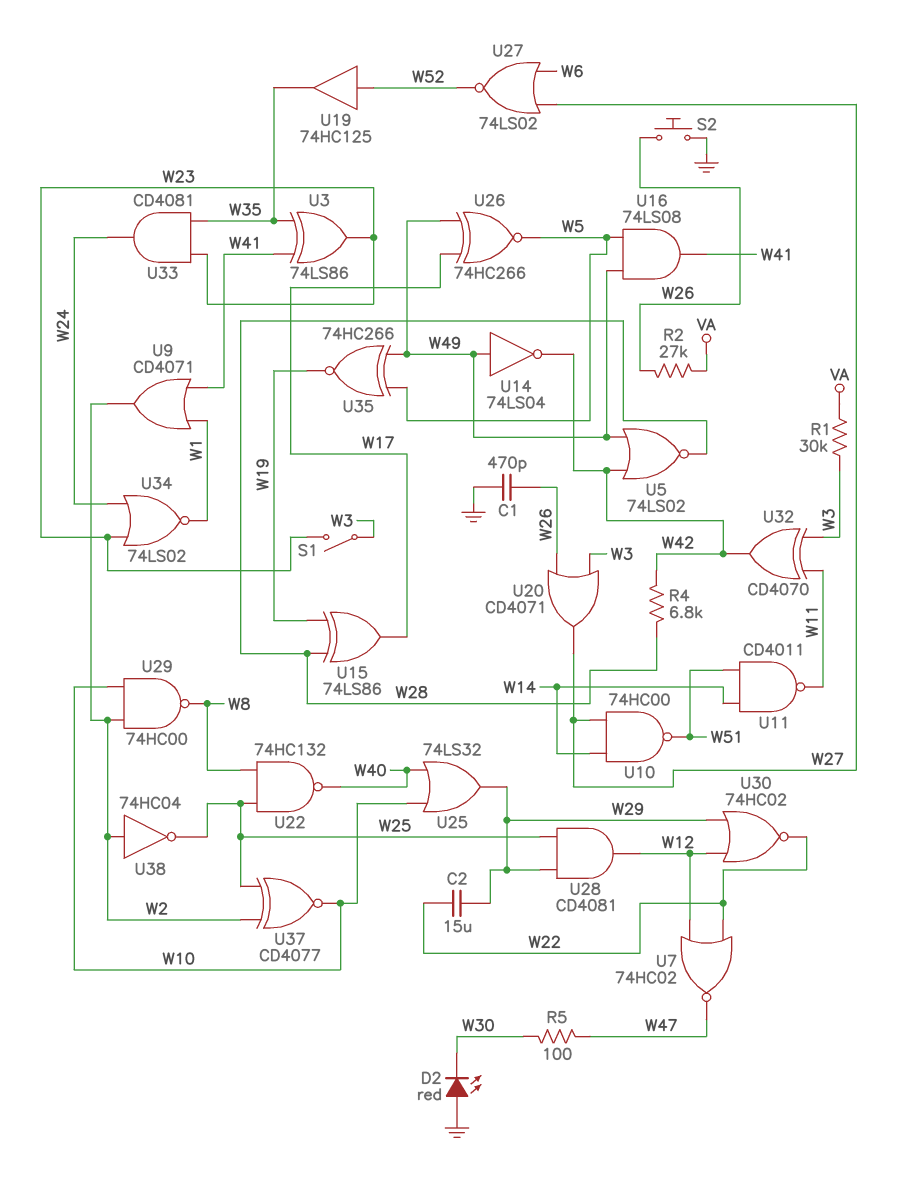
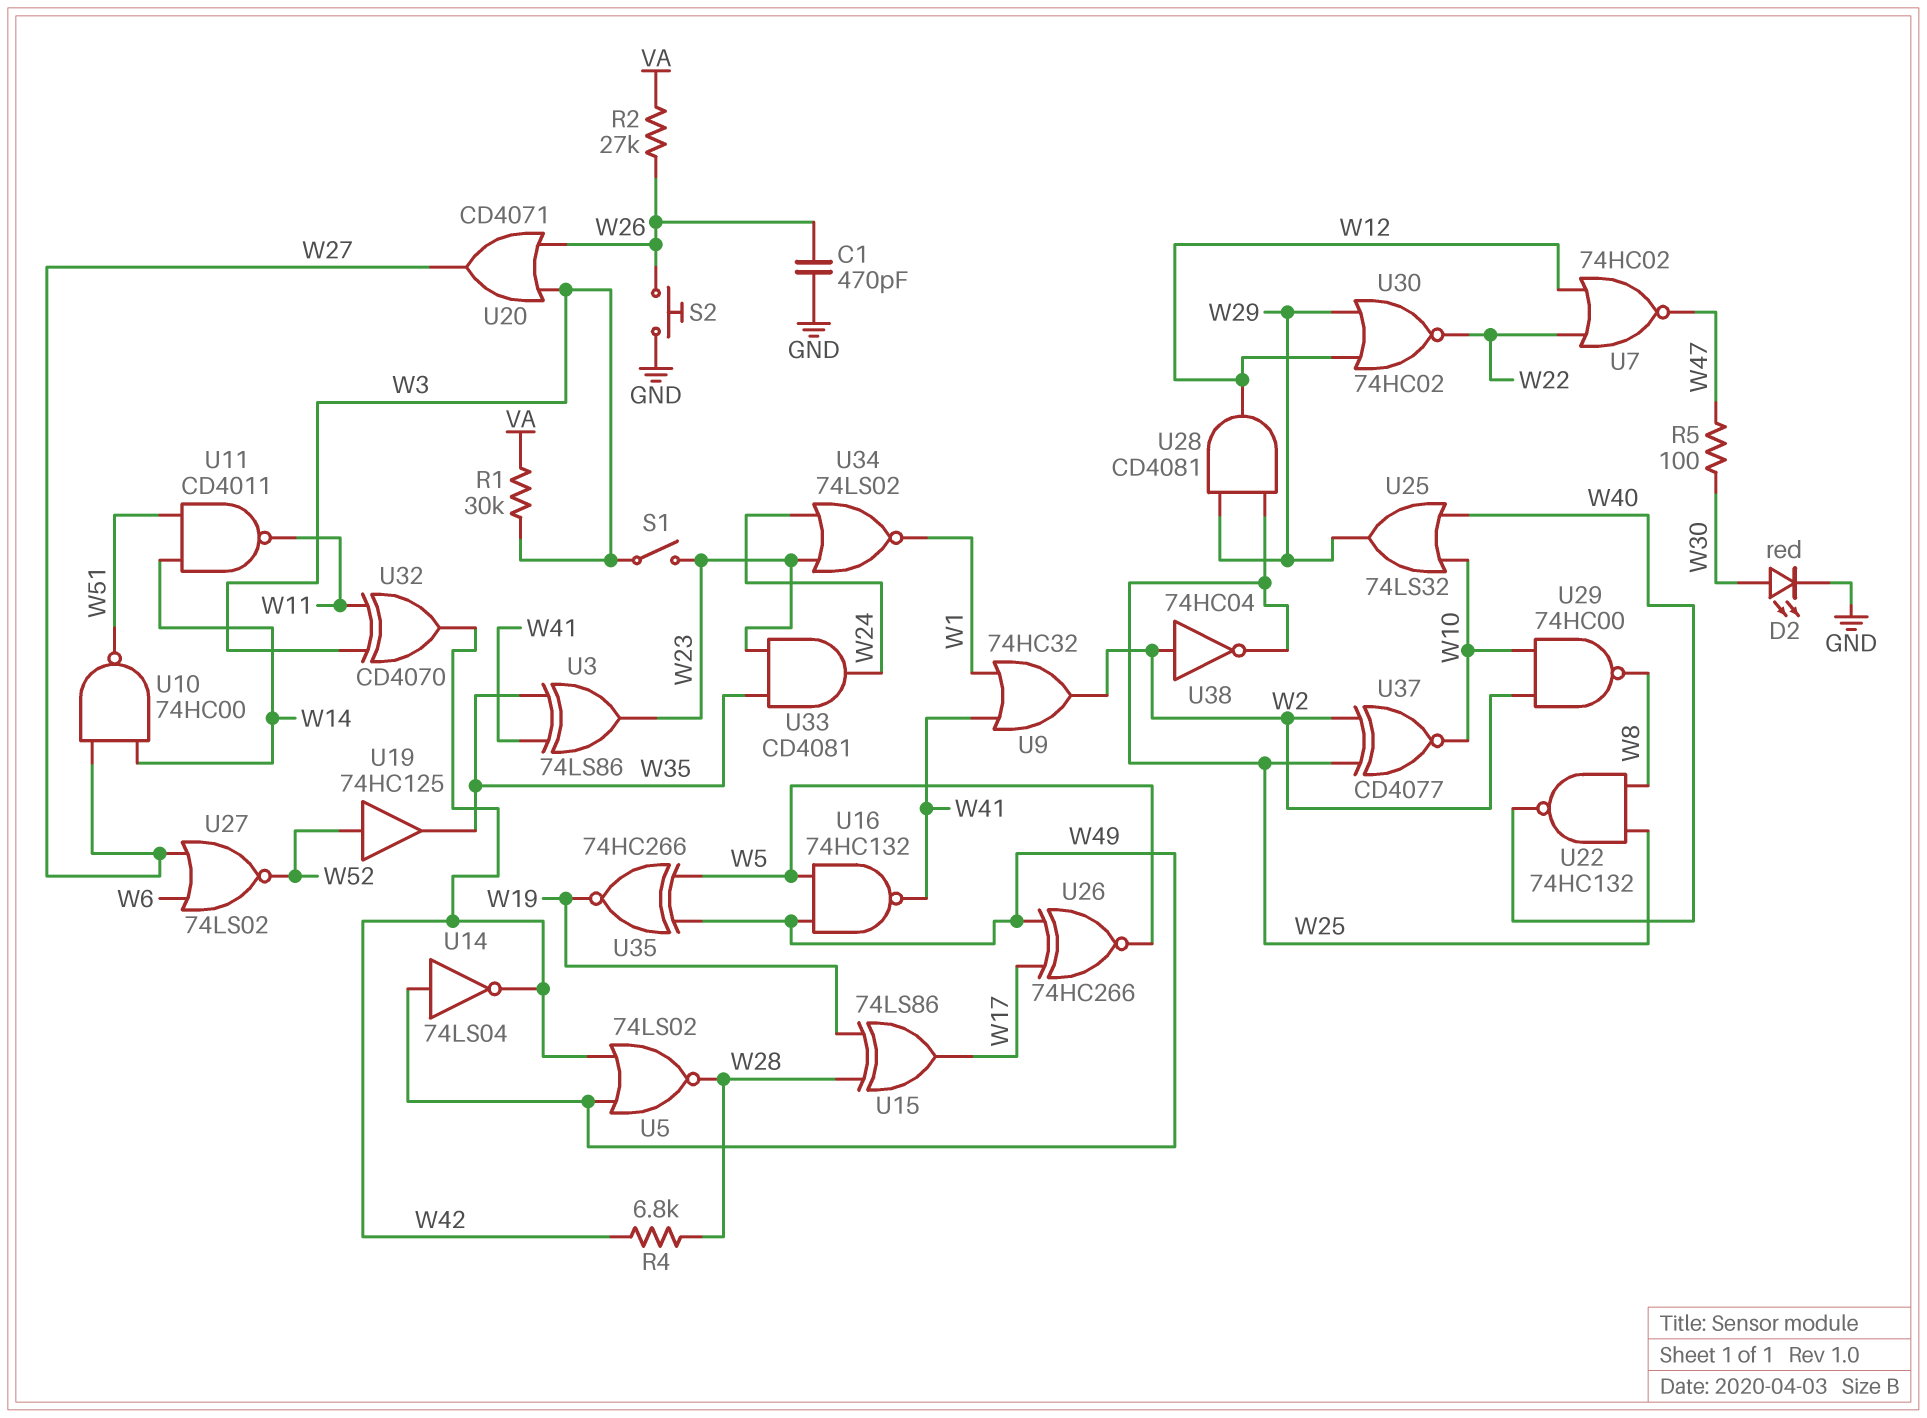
C2: 15uF (W22, W29) -> none
D2: LED red (A GND, K W30) -> LED red (A W30, K GND)
U9: OR CD4071 (in W1, in W41, out W2) -> OR 74HC32 (in W1, in W41, out W2)
U16: AND 74LS08 (in W5, in W49, out W41) -> NAND 74HC132 (in W5, in W49, out W41)

